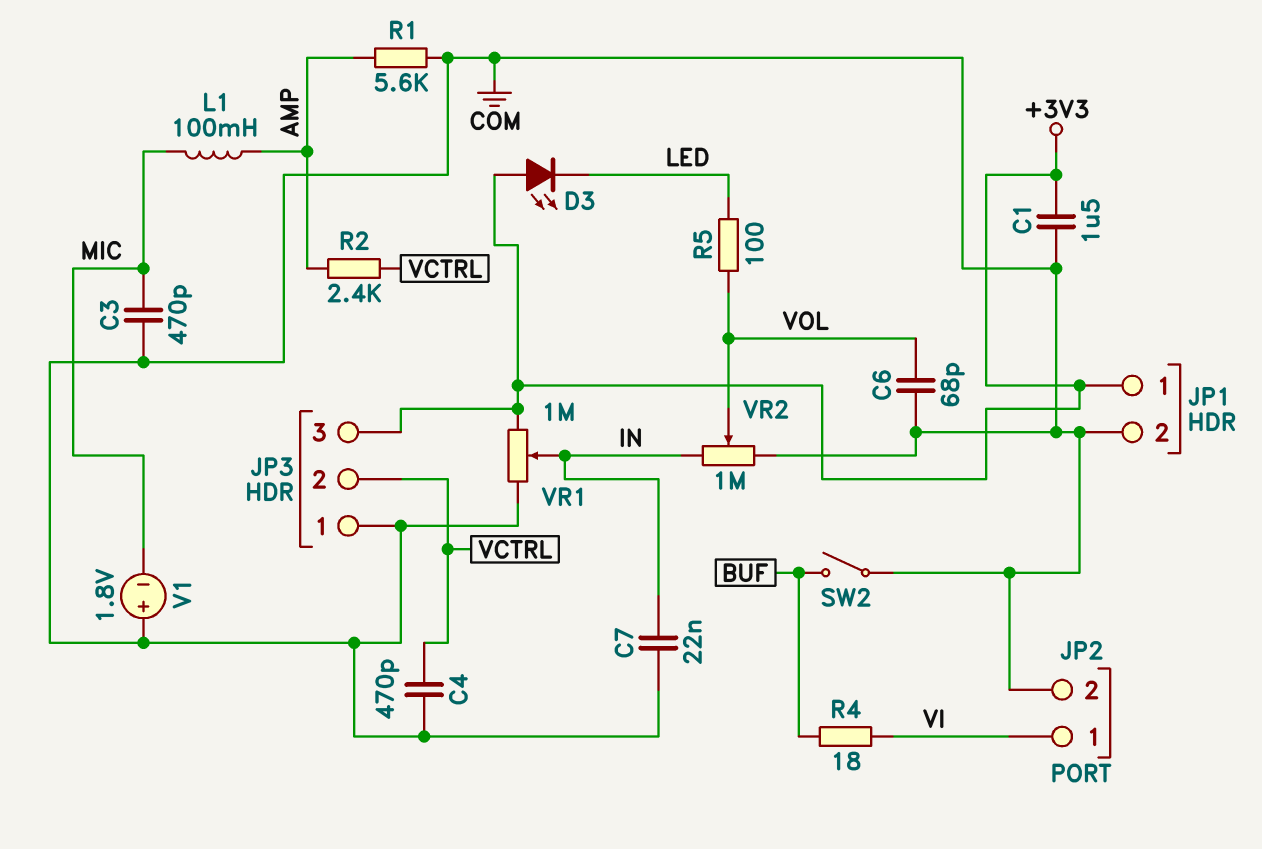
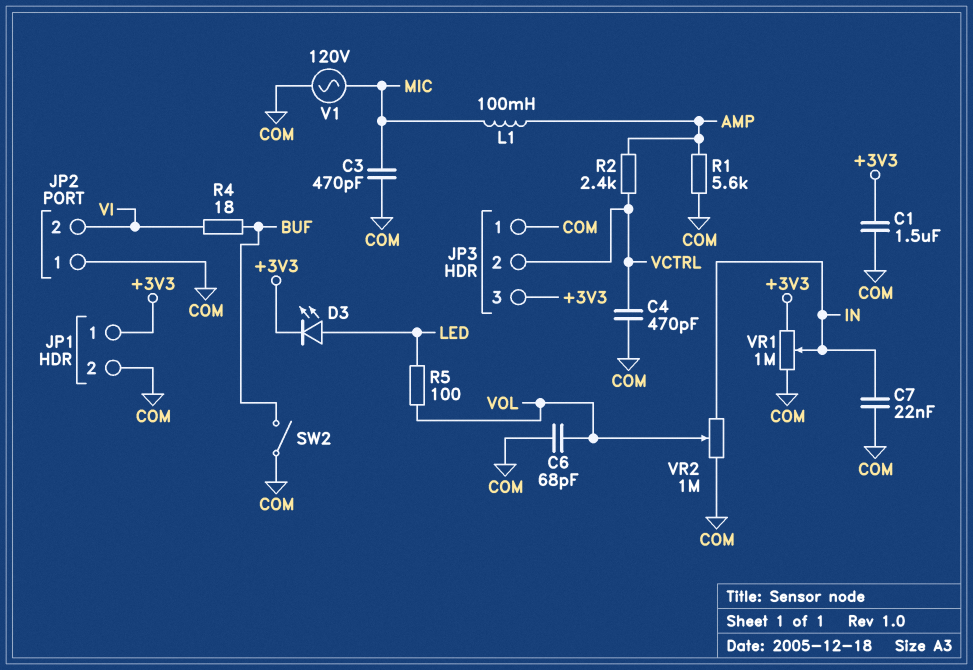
D3: LED (A +3V3, K LED) -> LED (A LED, K +3V3)
JP2 pin 1: VI -> COM
JP2 pin 2: COM -> VI
V1: 1.8V (plus COM, minus MIC) -> AC 120V (COM, MIC)

